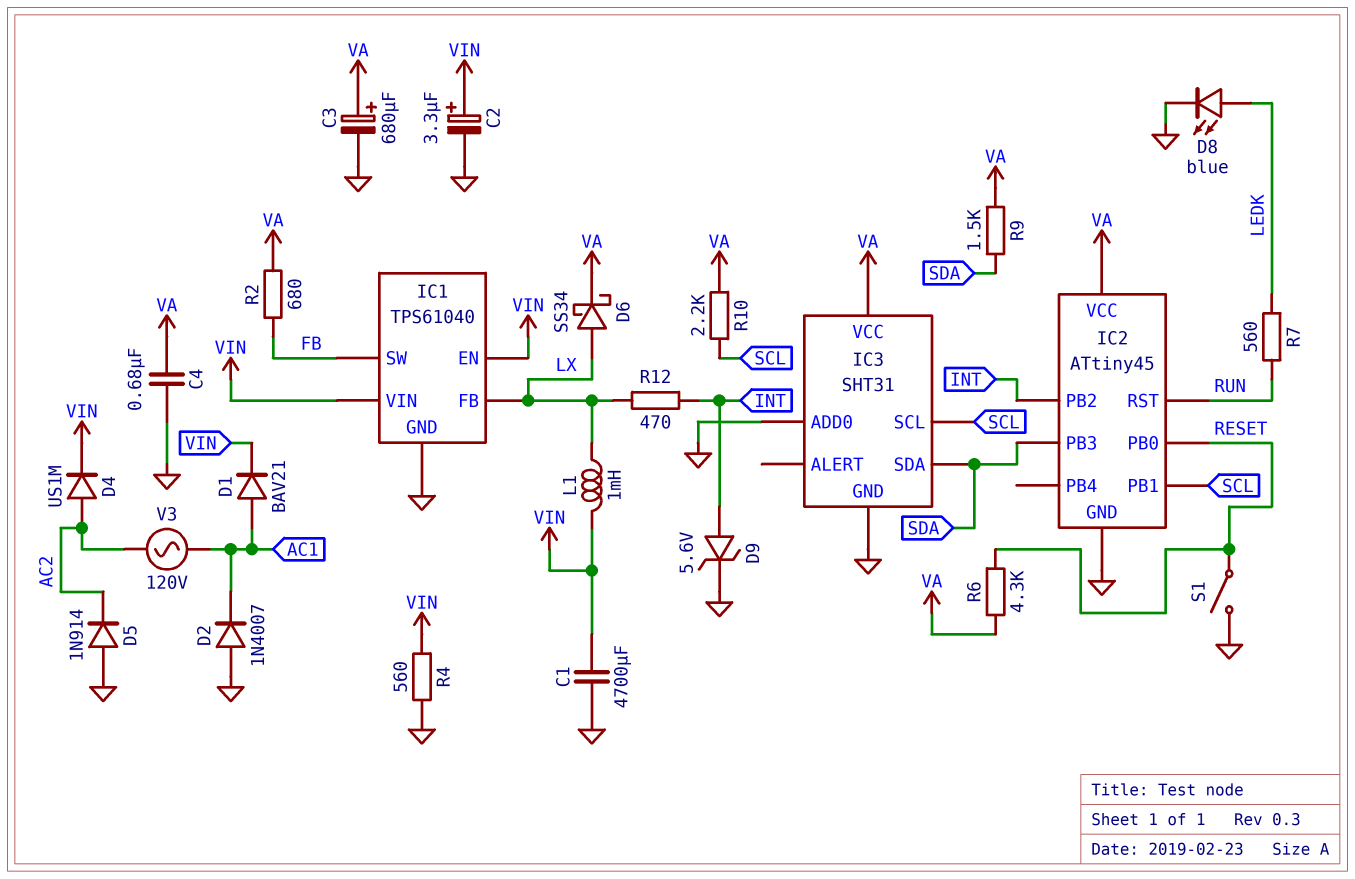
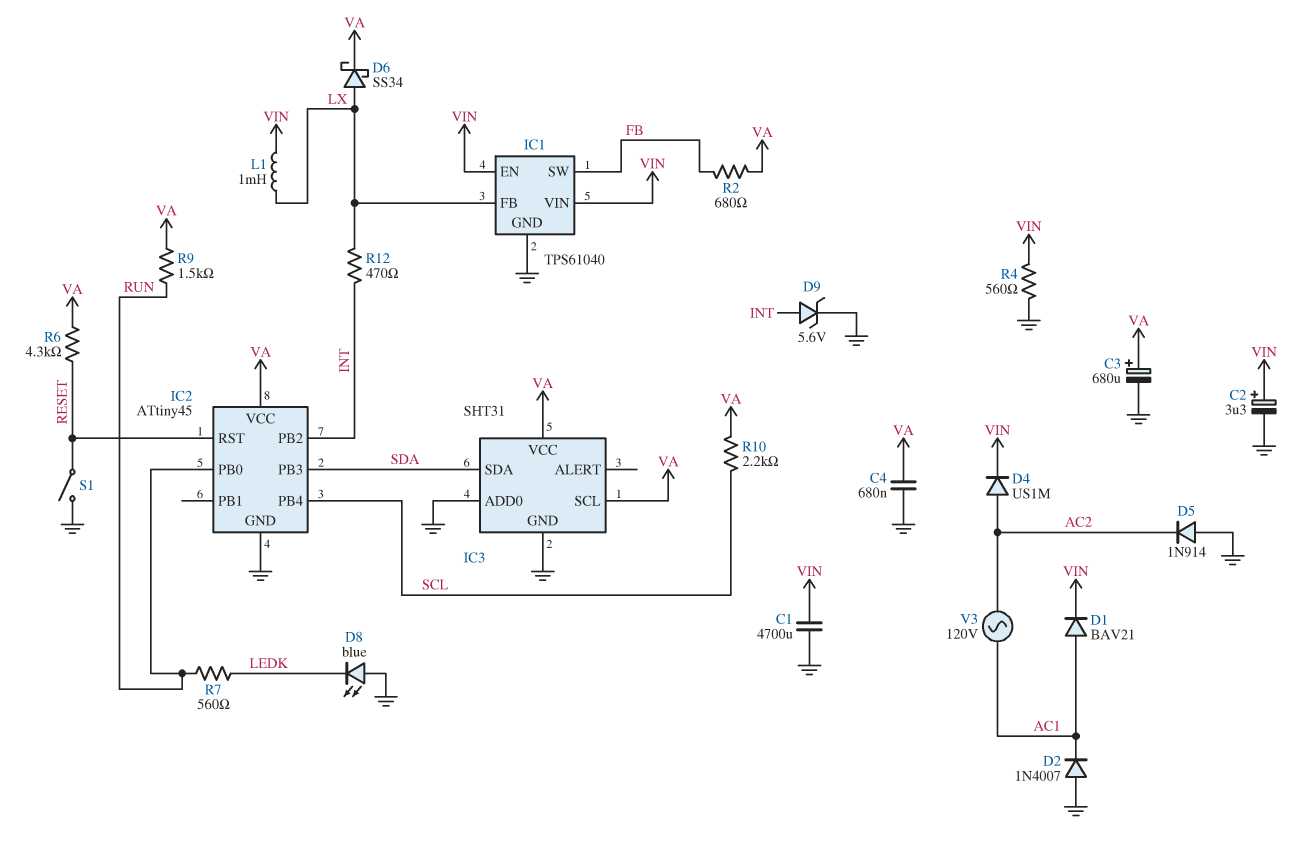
D8: LED blue (A LEDK, K GND) -> LED blue (A GND, K LEDK)
IC2 pin PB0: RESET -> RUN
IC2 pin PB1: SCL -> none
IC2 pin PB4: none -> SCL
IC2 pin RST: RUN -> RESET
IC3 pin SCL: SCL -> VA
R9: 1.5k (SDA, VA) -> 1.5k (RUN, VA)

